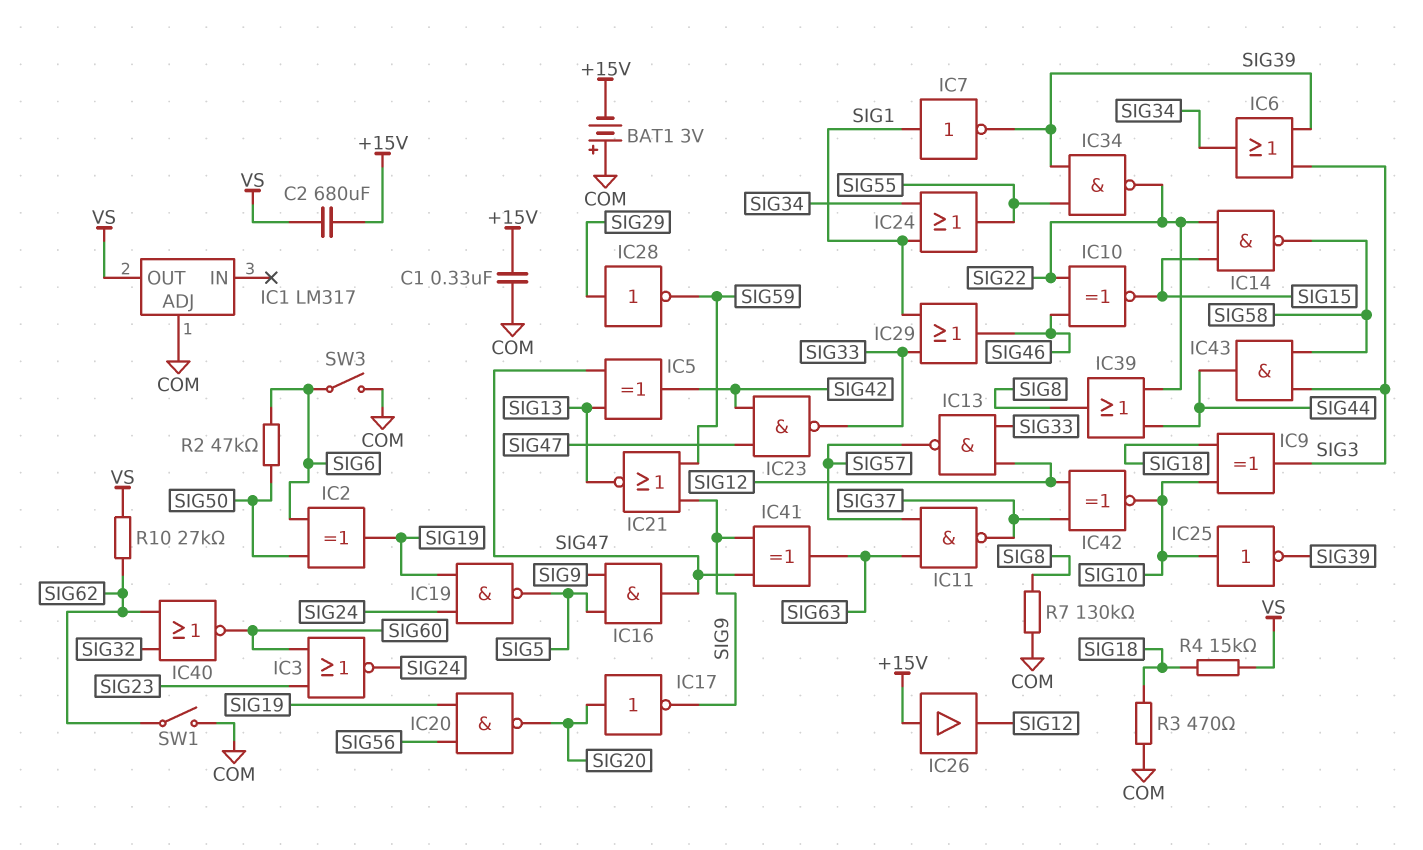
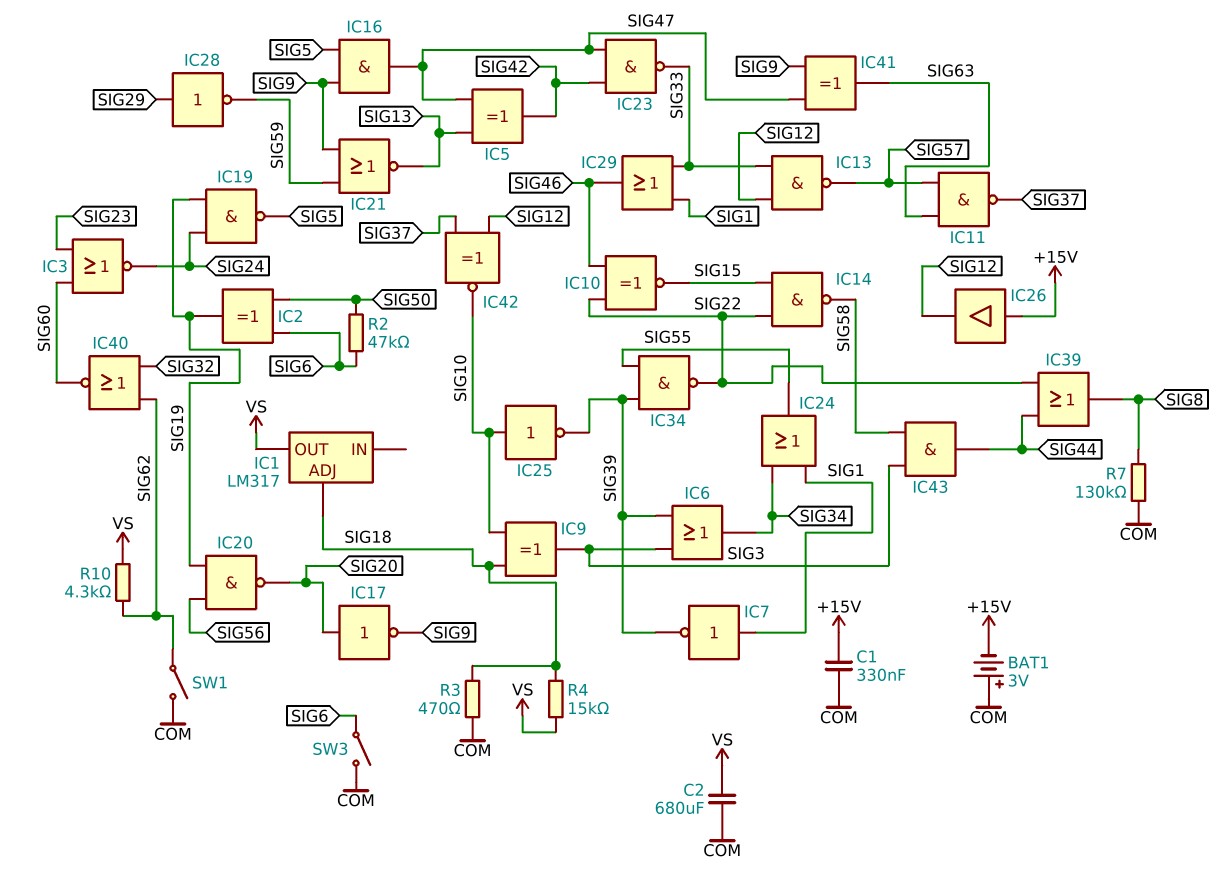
C2: 680uF (+15V, VS) -> 680uF (COM, VS)
IC1 pin ADJ: COM -> SIG18
R10: 27k (SIG62, VS) -> 4.3k (SIG62, VS)

